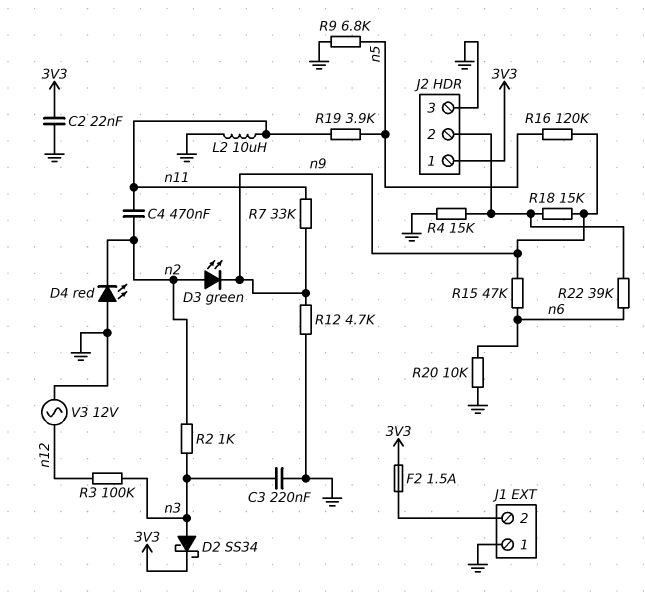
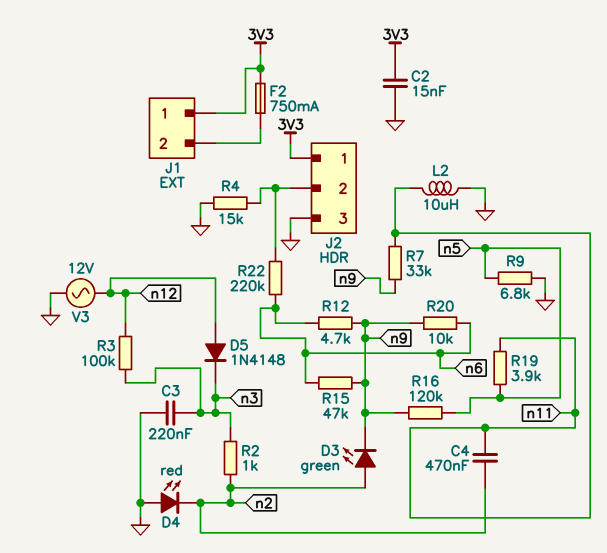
C2: 22nF (3V3, GND) -> 15nF (3V3, GND)
D2: schottky SS34 (A n3, K 3V3) -> none
D5: none -> diode 1N4148 (A n12, K n3)
F2: 1.5A (3V3, J1/2) -> 750mA (3V3, J1/2)
J1 pin 1: GND -> 3V3
R12: 4.7k (GND, n9) -> 4.7k (n6, n9)
R18: 15k (J2/2, n9) -> none
R20: 10k (GND, n6) -> 10k (n6, n9)
R22: 39k (J2/2, n6) -> 220k (J2/2, n6)

